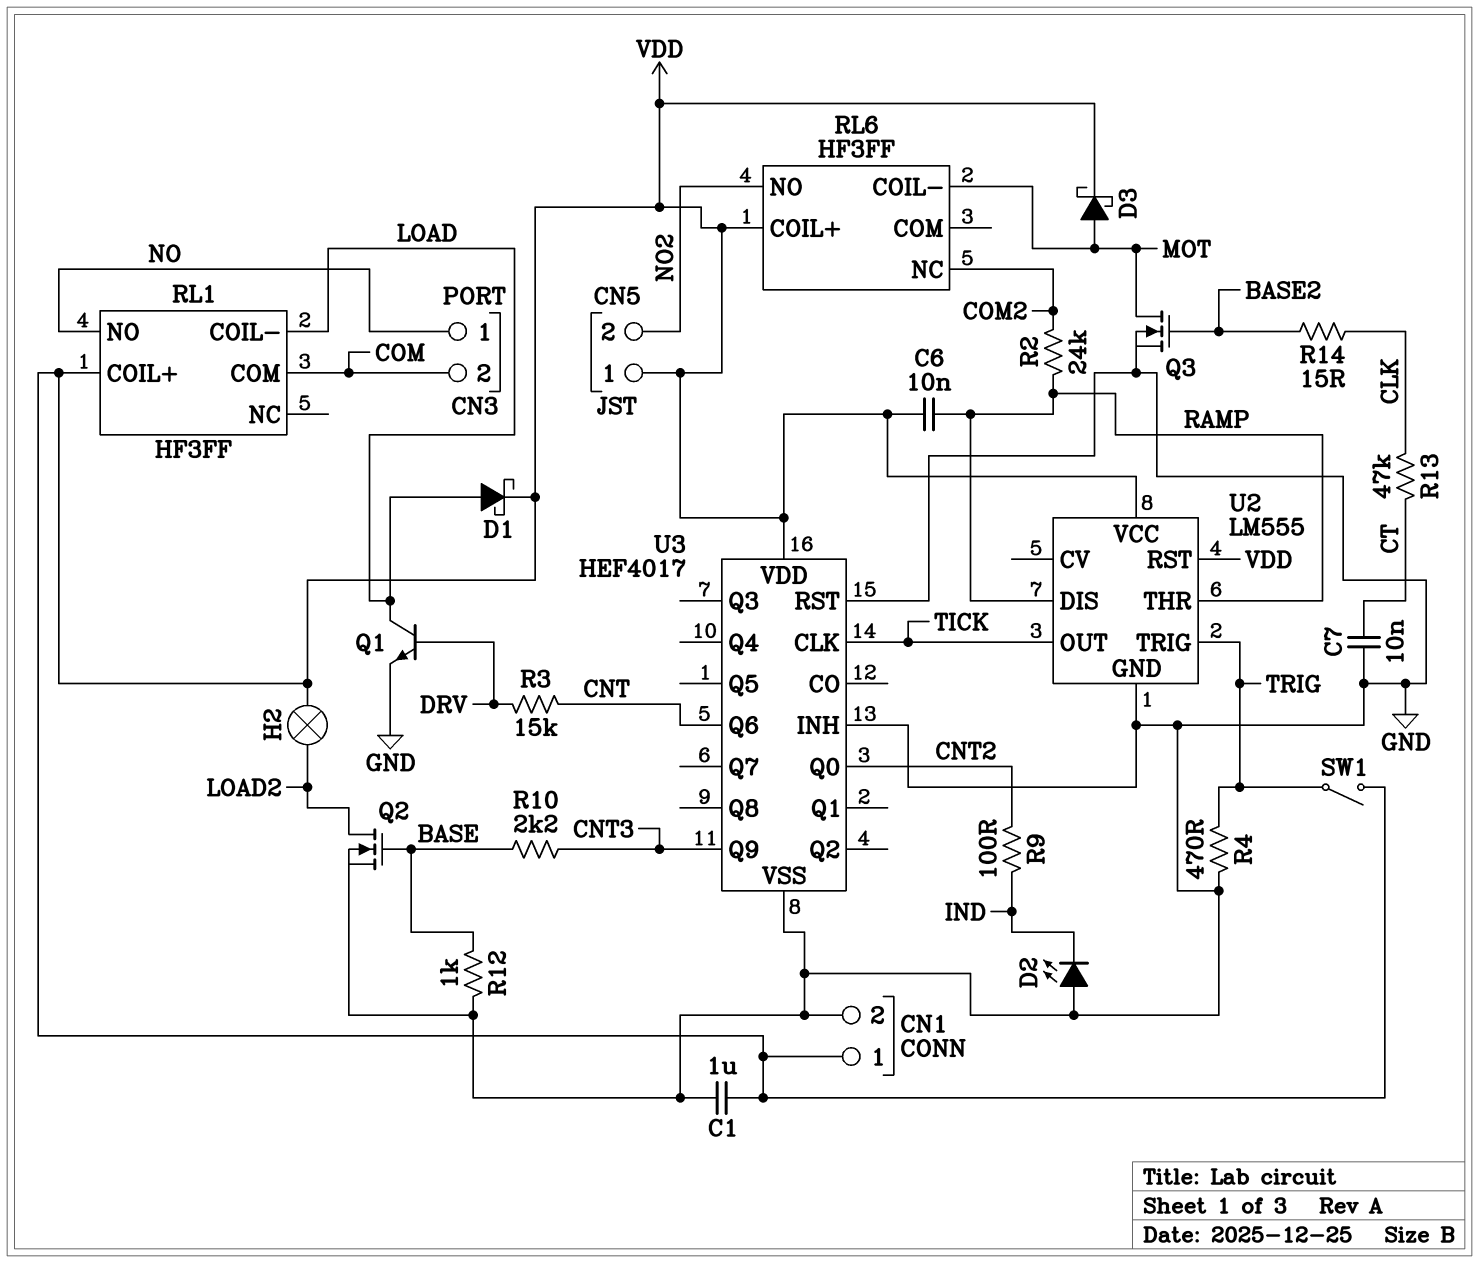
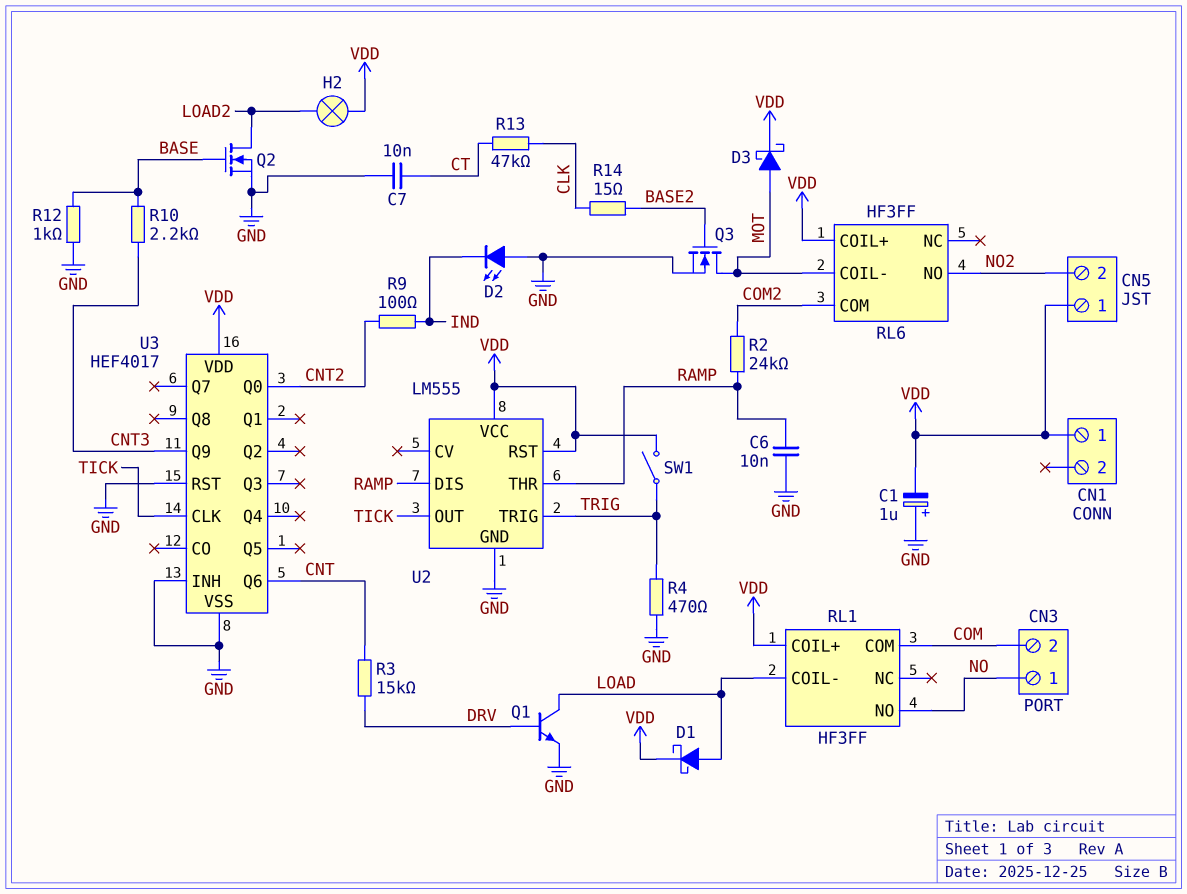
C1: 1uF (GND, VDD) -> 1uF (plus GND, minus VDD)
C6: 10nF (RAMP, VDD) -> 10nF (GND, RAMP)
CN1 pin 2: GND -> none
RL6 pin COM: none -> COM2
RL6 pin NC: COM2 -> none

